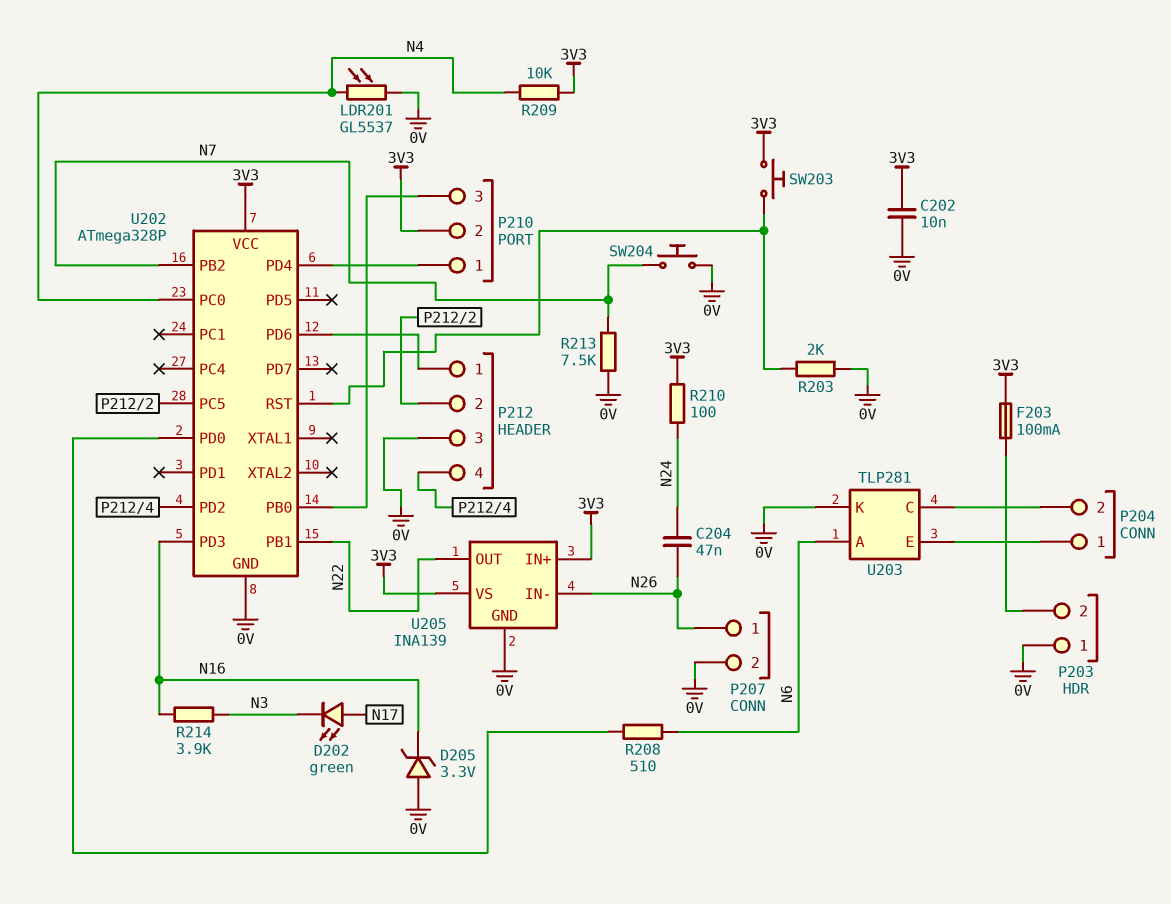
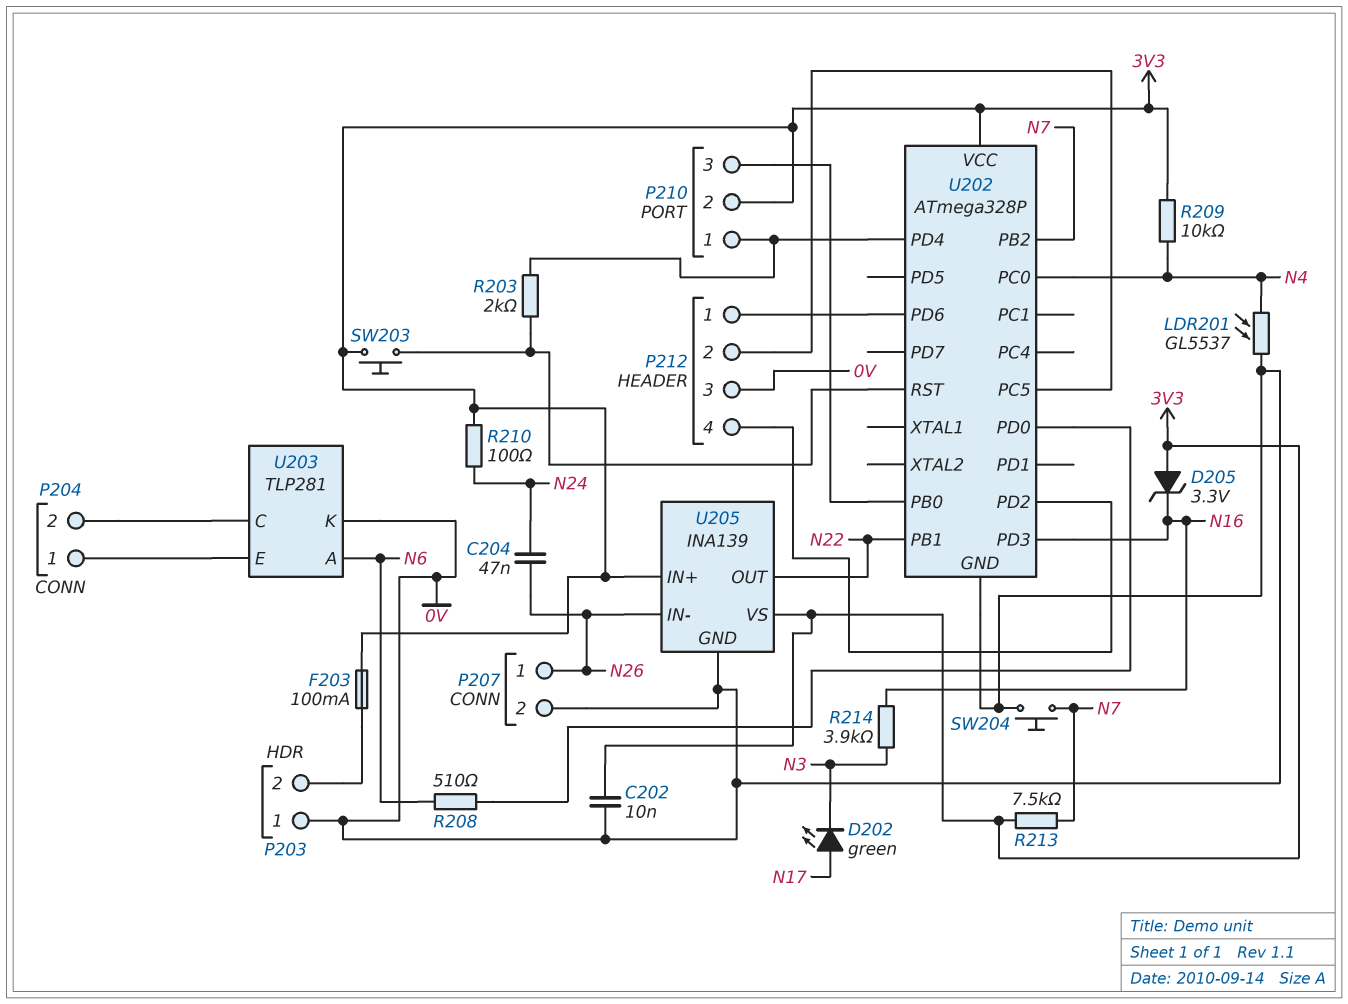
D205: zener 3.3V (A 0V, K N16) -> zener 3.3V (A 3V3, K N16)
R203: 2k (0V, U202/RST) -> 2k (P210/1, U202/RST)
R213: 7.5k (0V, N7) -> 7.5k (3V3, N7)

